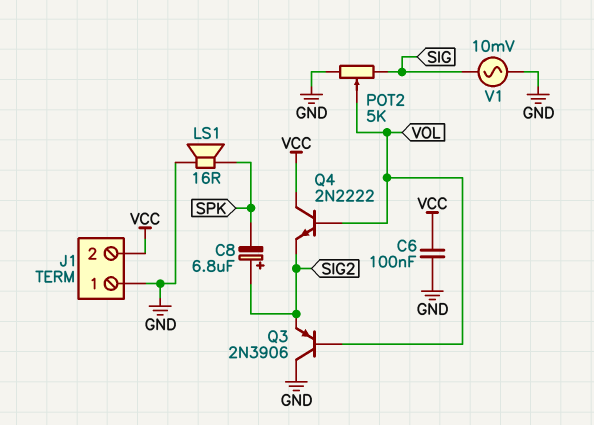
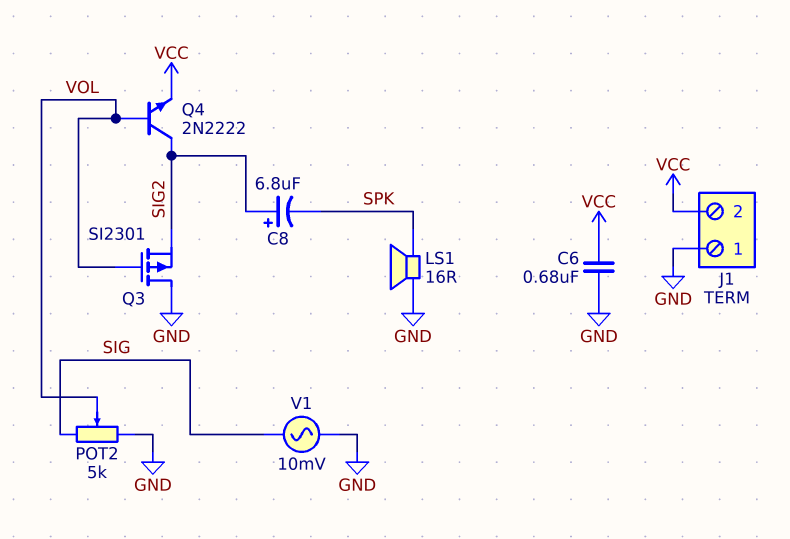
C6: 100nF (GND, VCC) -> 680nF (GND, VCC)
Q3: PNP 2N3906 (B VOL, C GND, E SIG2) -> PMOS SI2301 (G VOL, D GND, S SIG2)
Q4: NPN 2N2222 (B VOL, C VCC, E SIG2) -> NPN 2N2222 (B VOL, C SIG2, E VCC)

